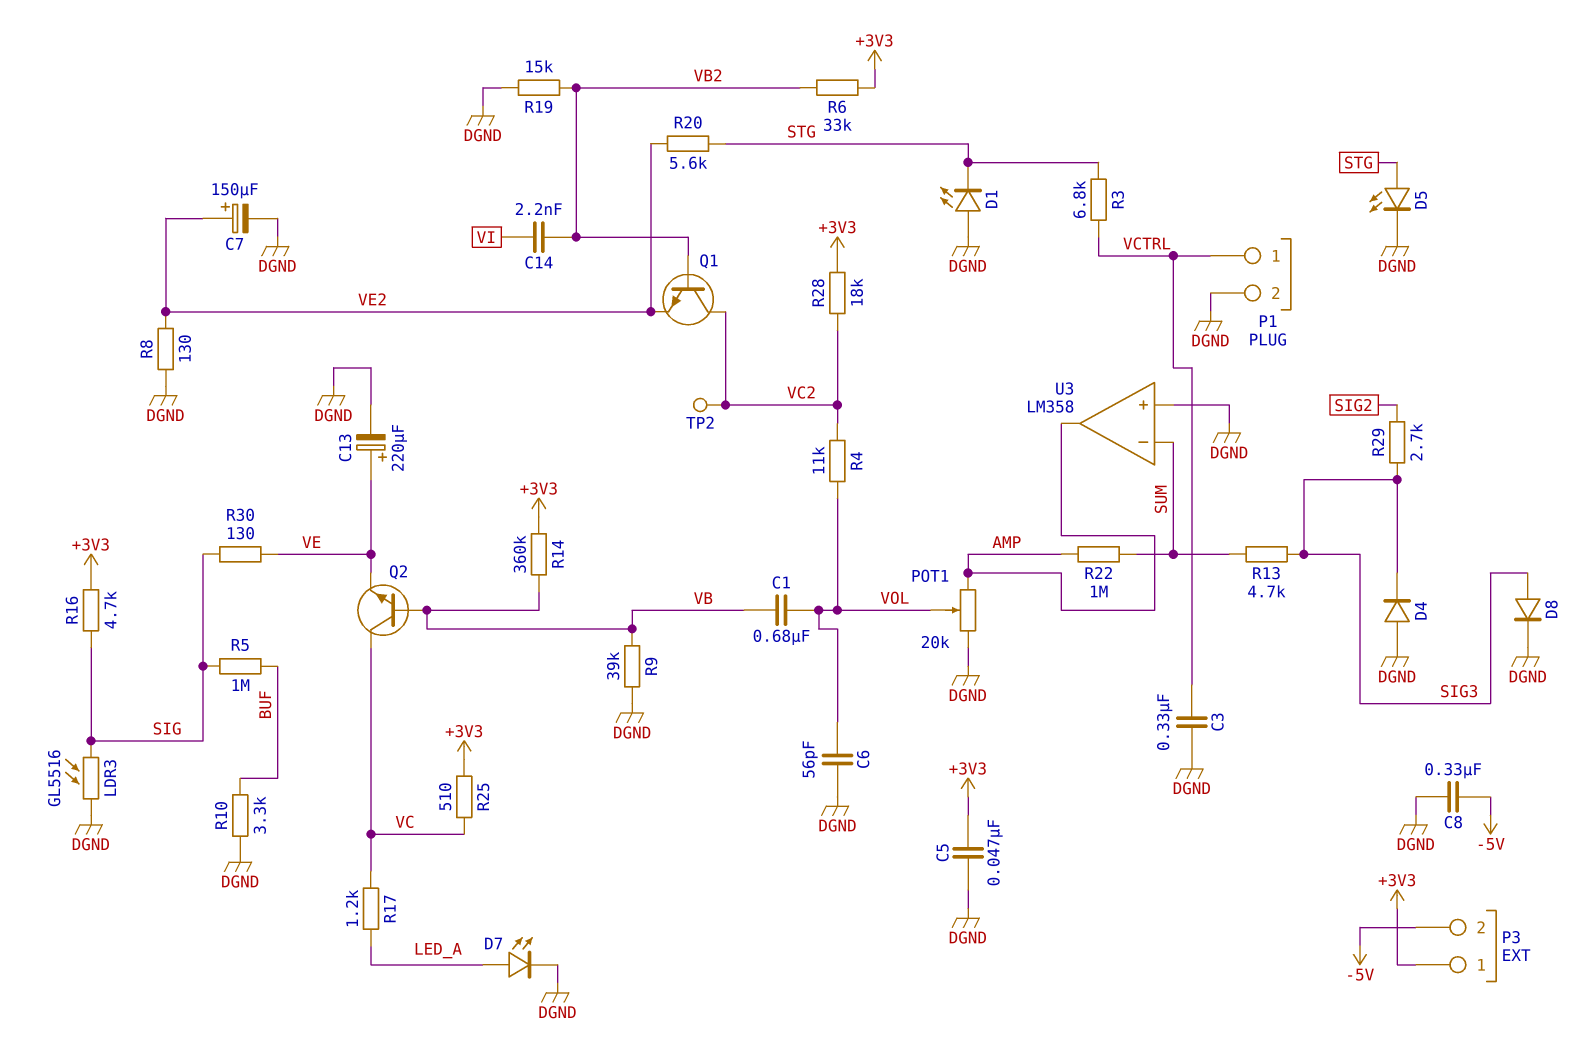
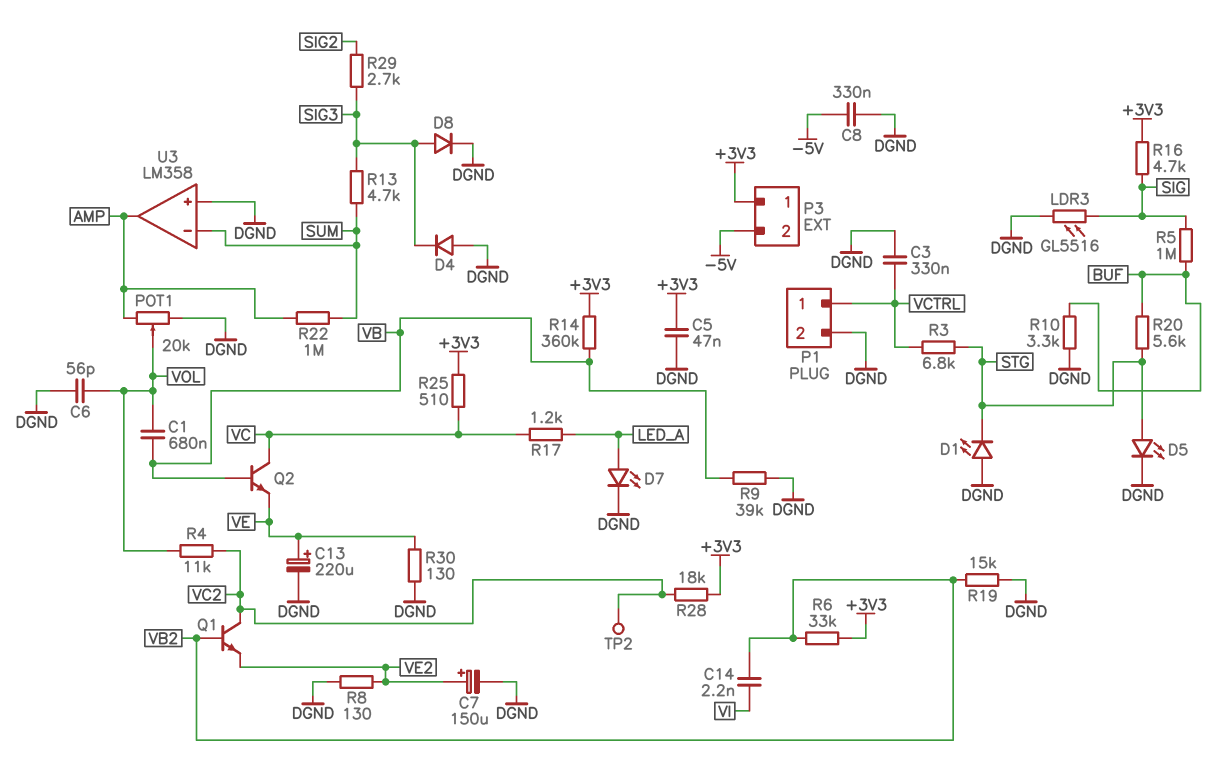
R20: 5.6k (STG, VE2) -> 5.6k (BUF, STG)
R30: 130 (SIG, VE) -> 130 (DGND, VE)

